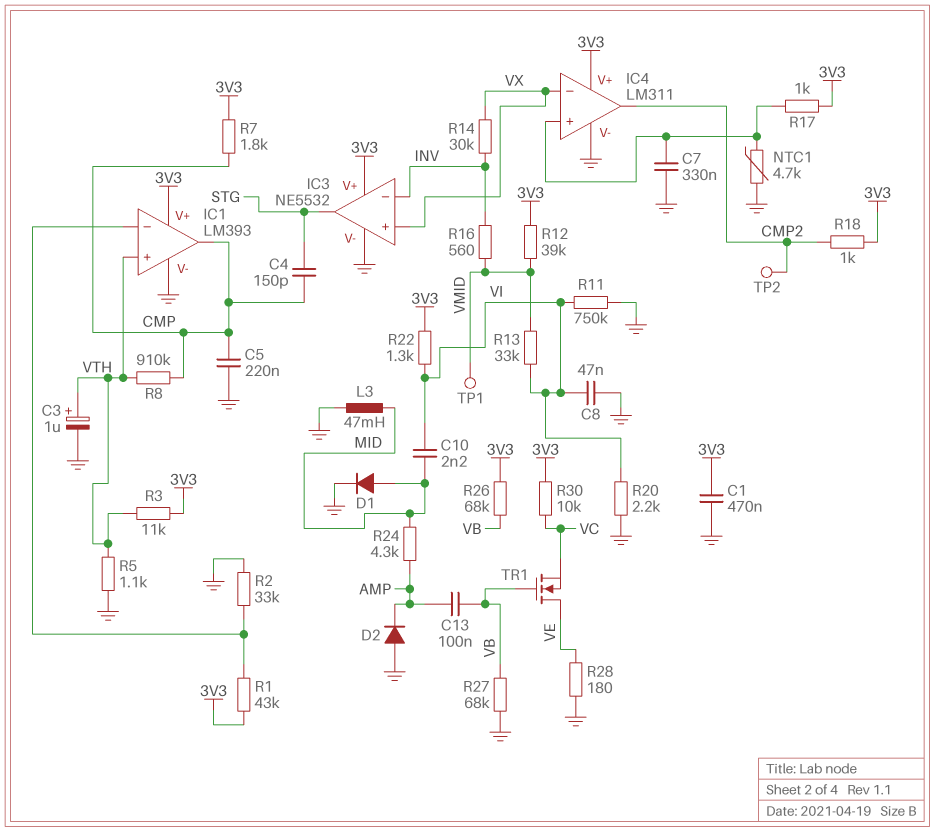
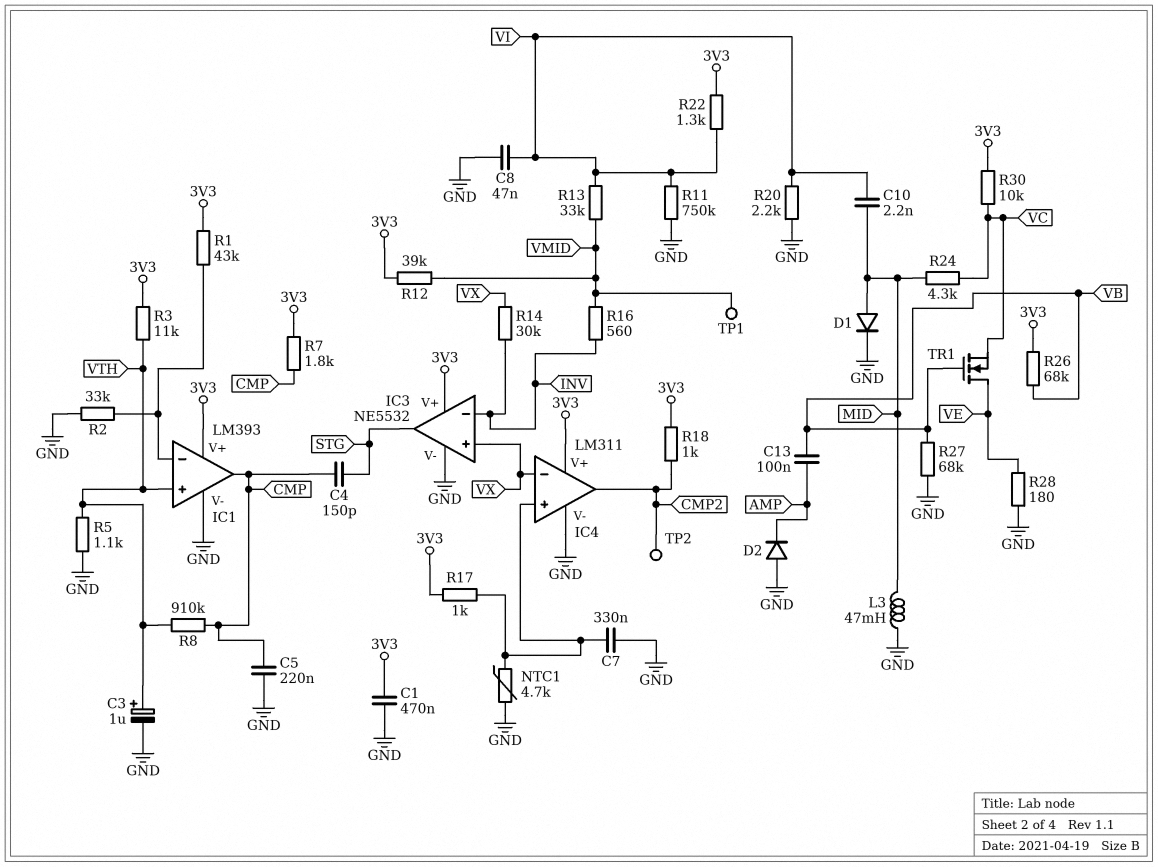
R24: 4.3k (AMP, MID) -> 4.3k (MID, VC)

